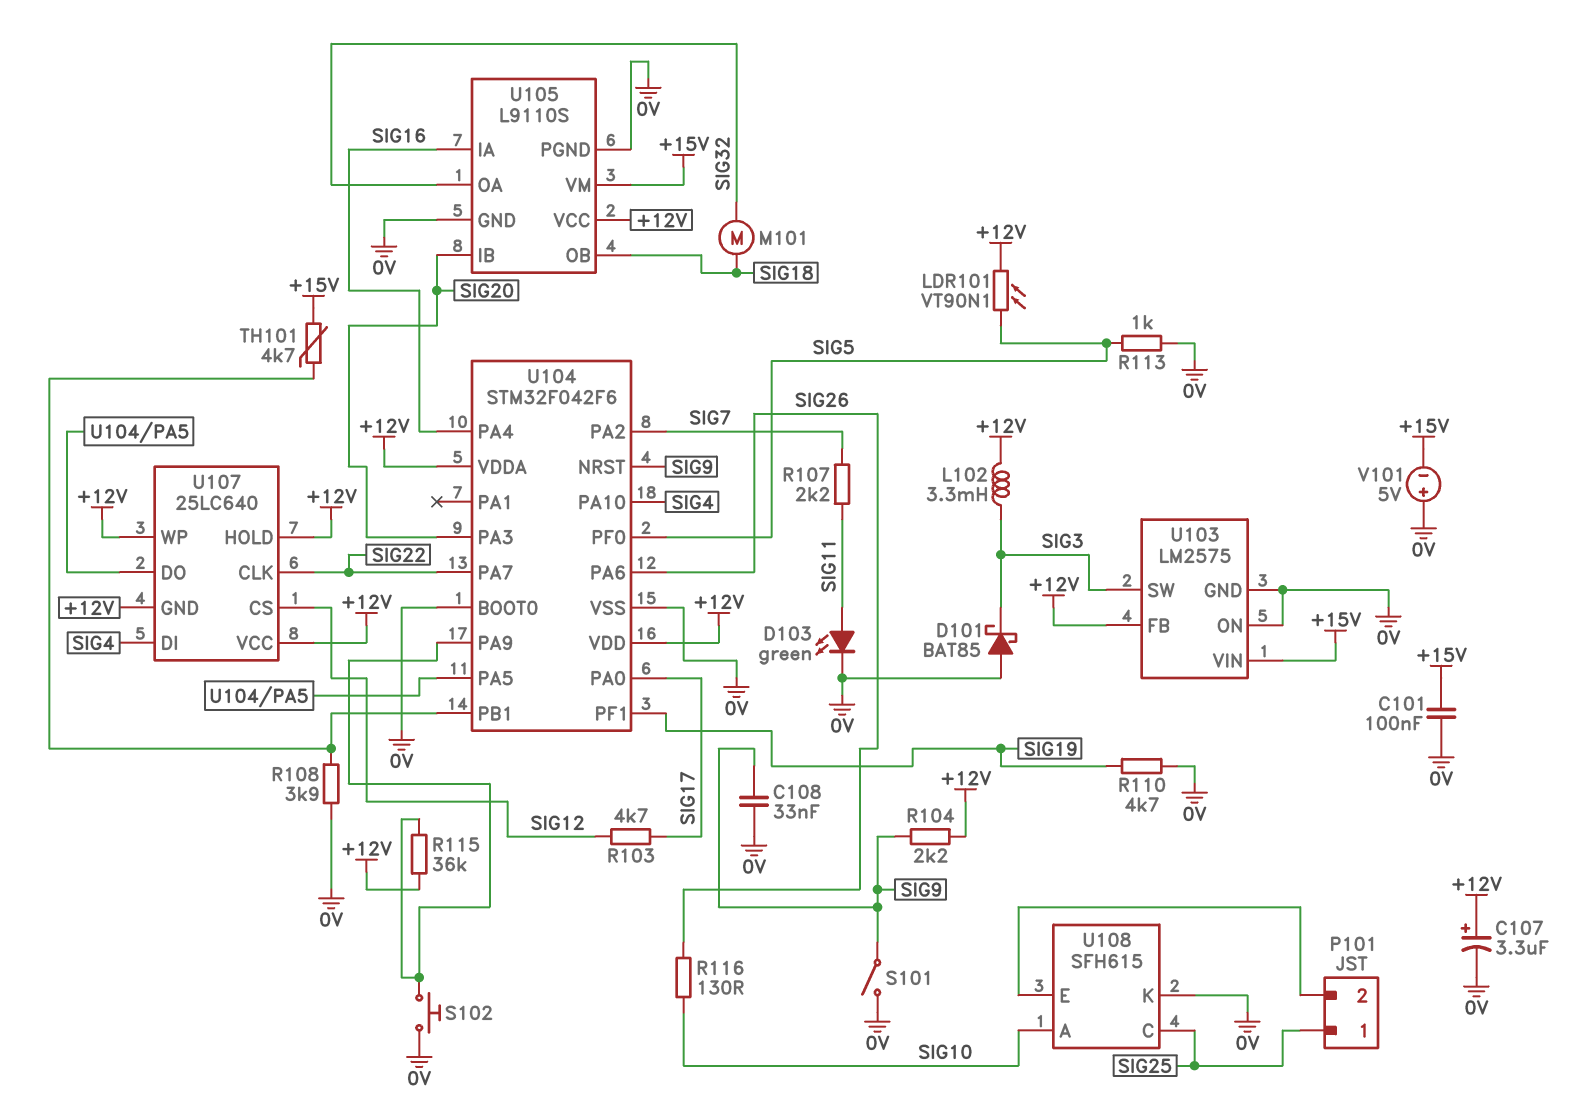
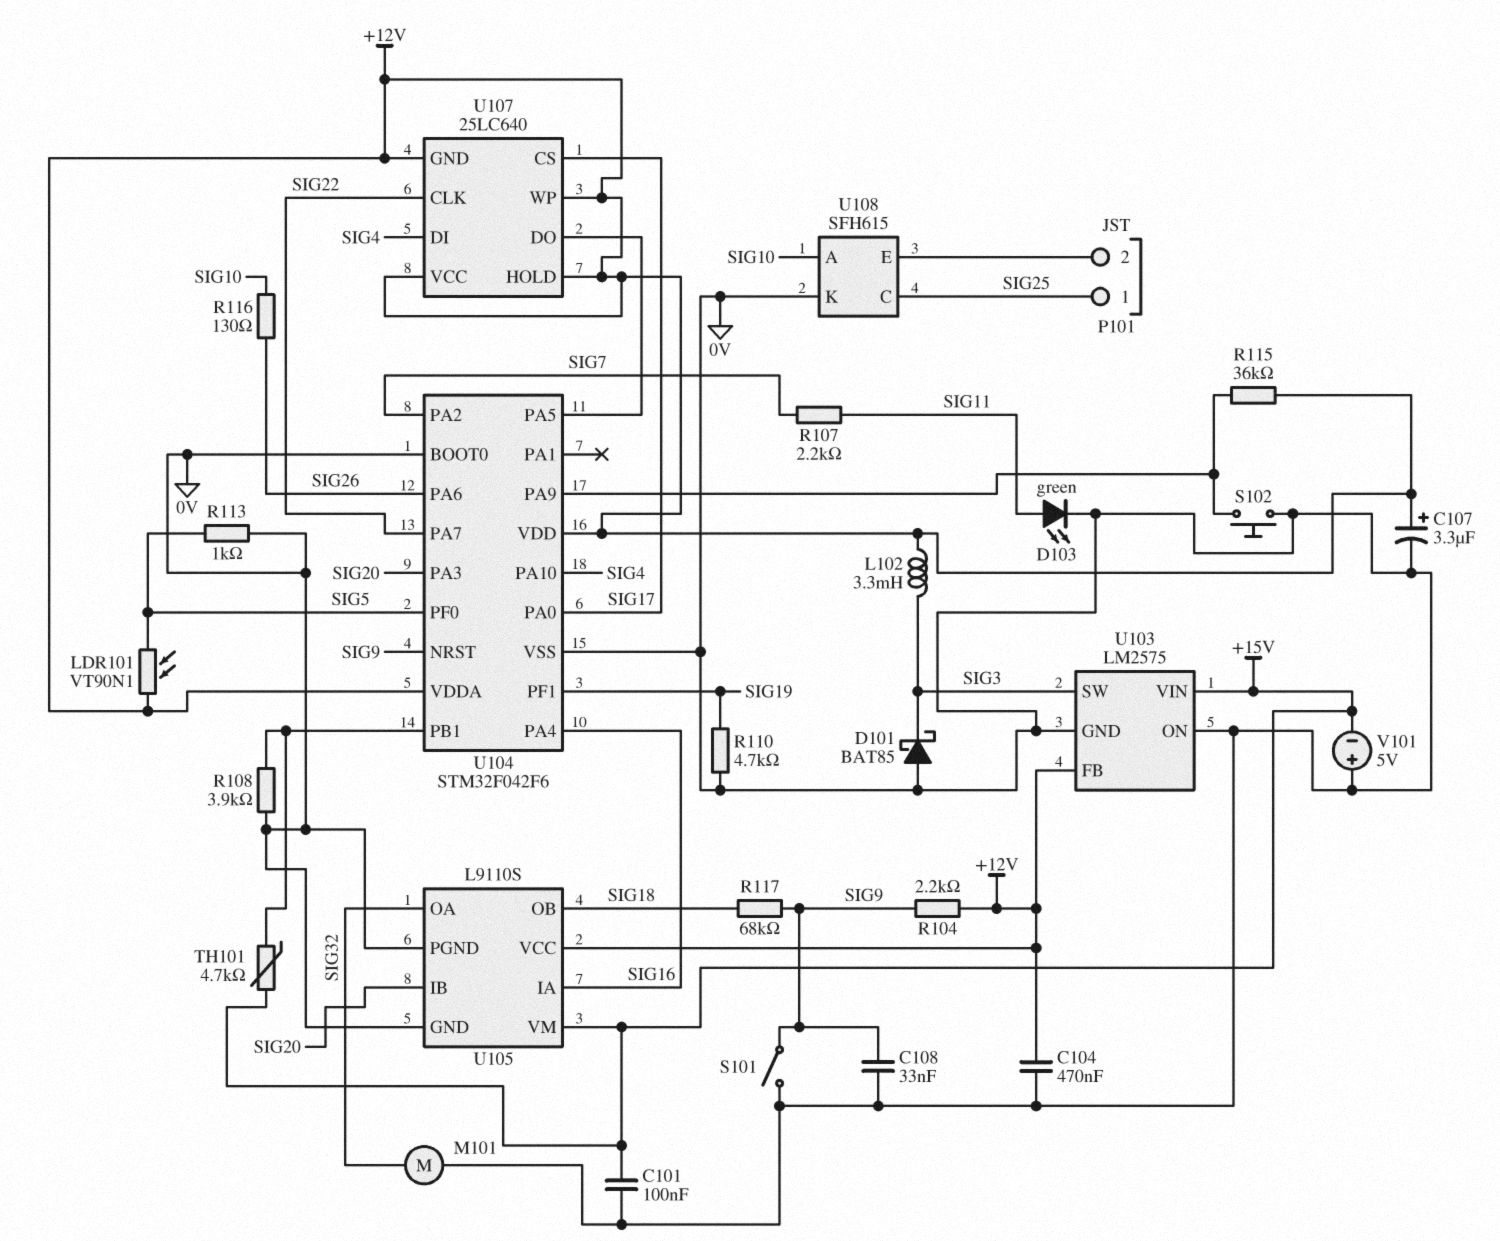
C104: none -> 470nF (+12V, 0V)
M101: motor (SIG18, SIG32) -> motor (0V, SIG32)
R103: 4.7k (SIG12, SIG17) -> none
R117: none -> 68k (SIG9, SIG18)
U107 pin CS: SIG12 -> SIG17

